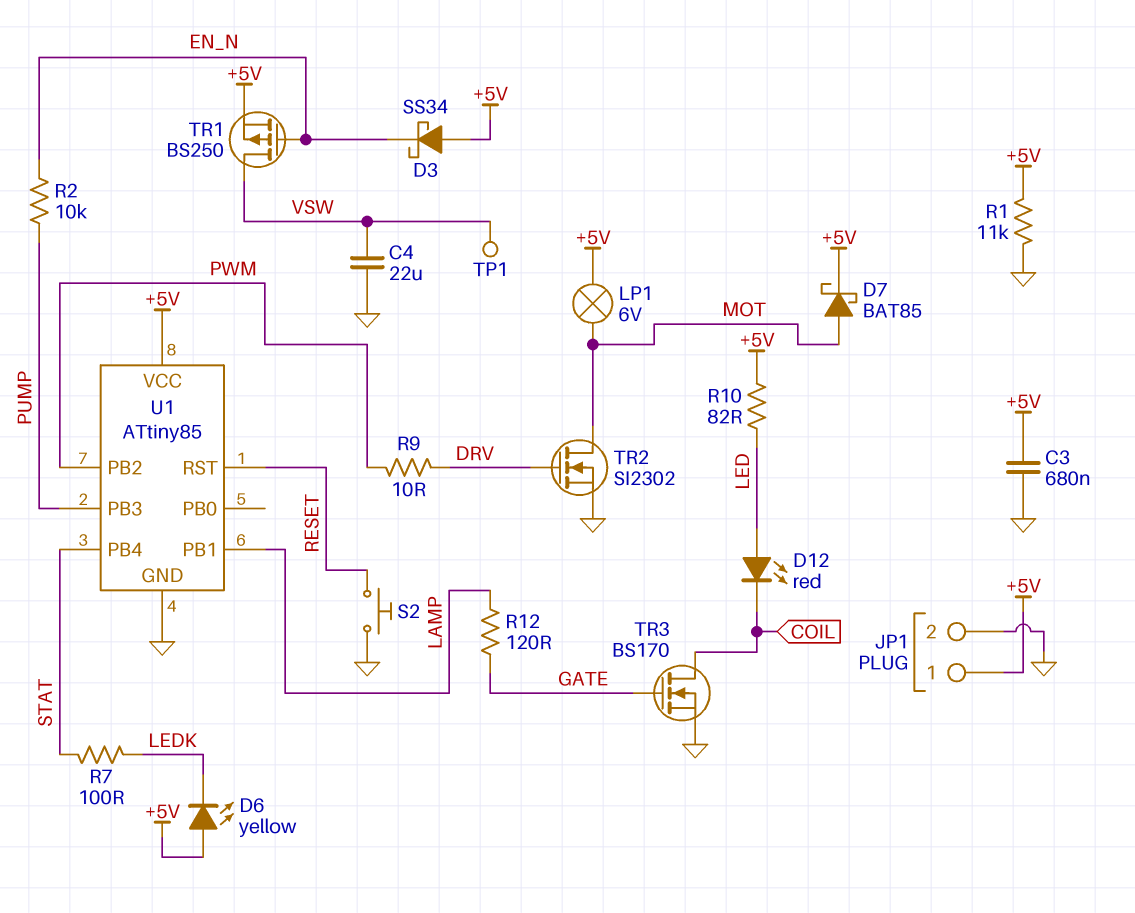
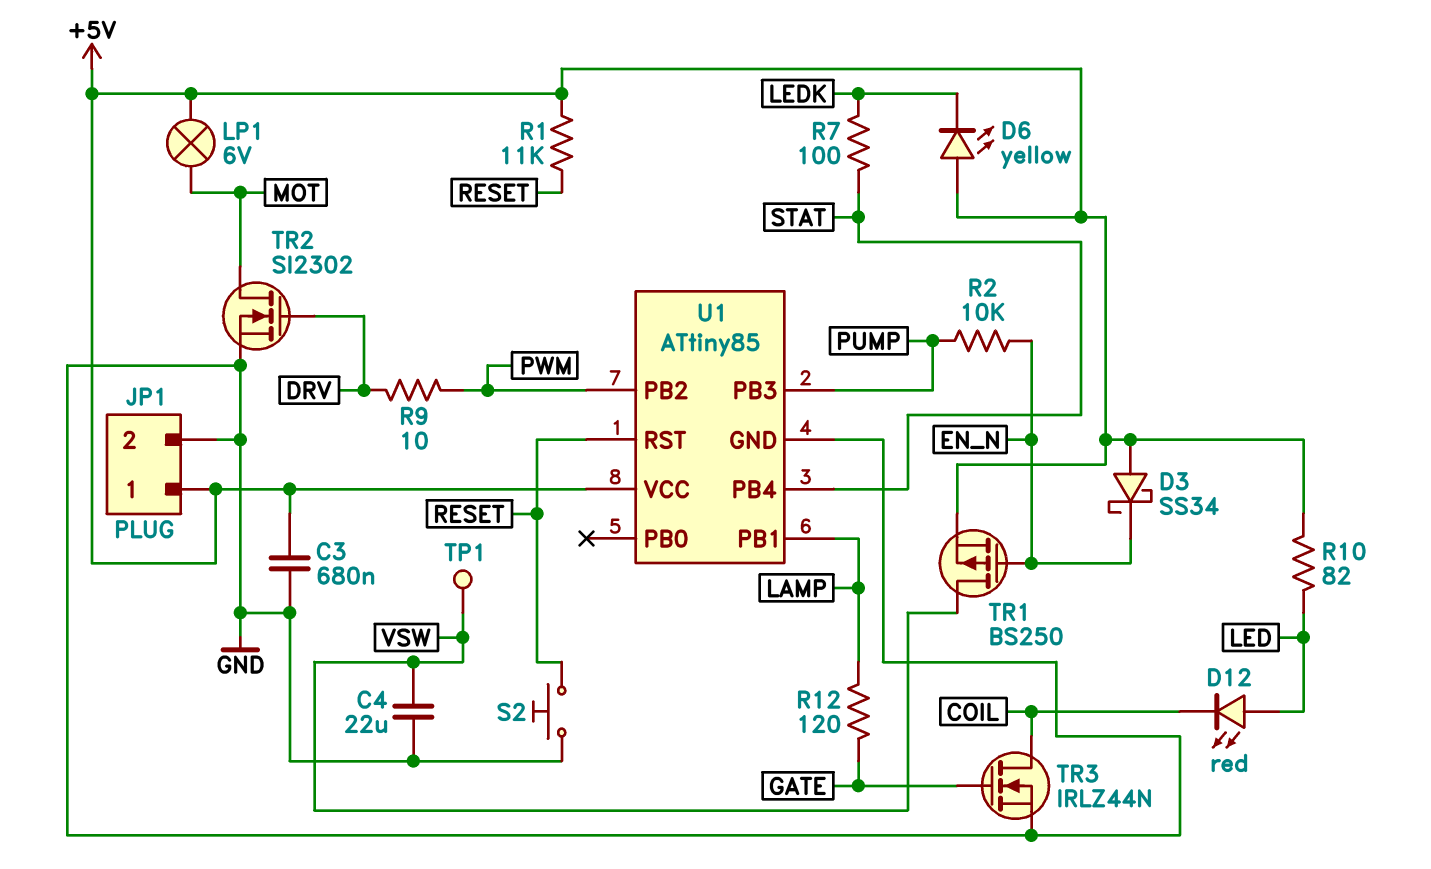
D7: schottky BAT85 (A MOT, K +5V) -> none
R1: 11k (+5V, GND) -> 11k (+5V, RESET)
TR3: NMOS BS170 (G GATE, D COIL, S GND) -> NMOS IRLZ44N (G GATE, D COIL, S GND)

